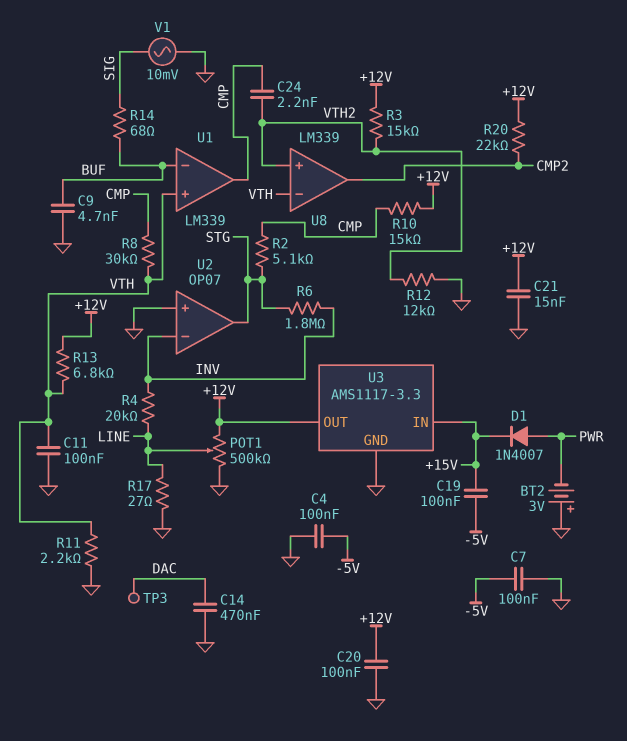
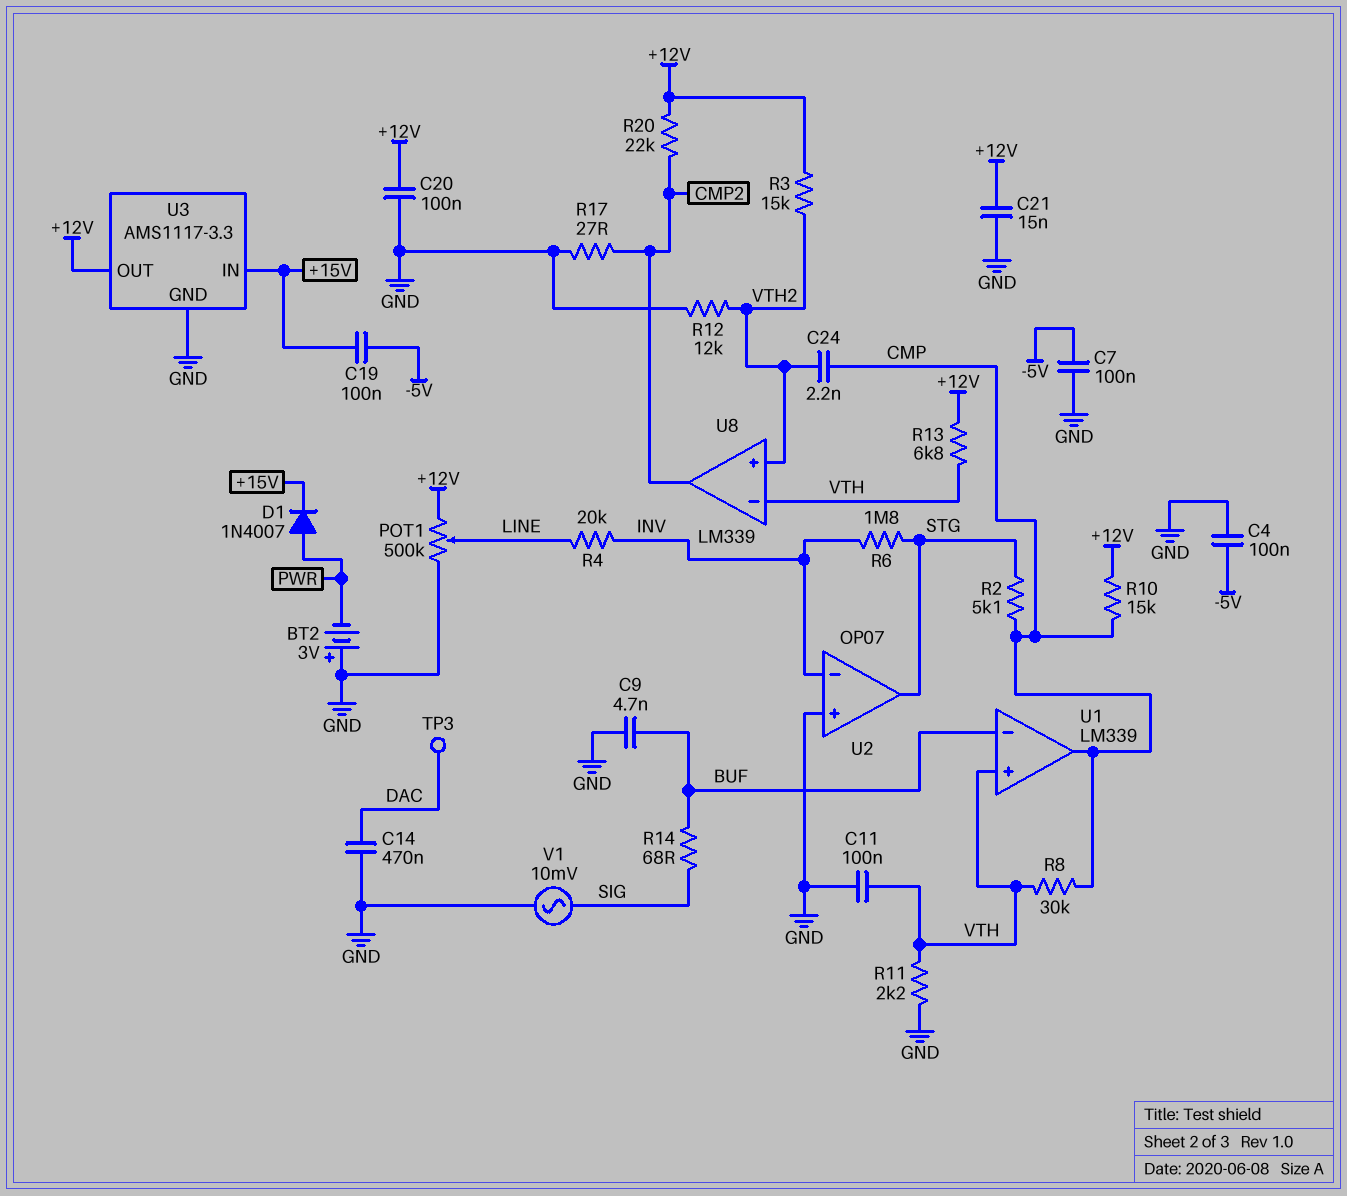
R17: 27 (GND, LINE) -> 27 (CMP2, GND)

